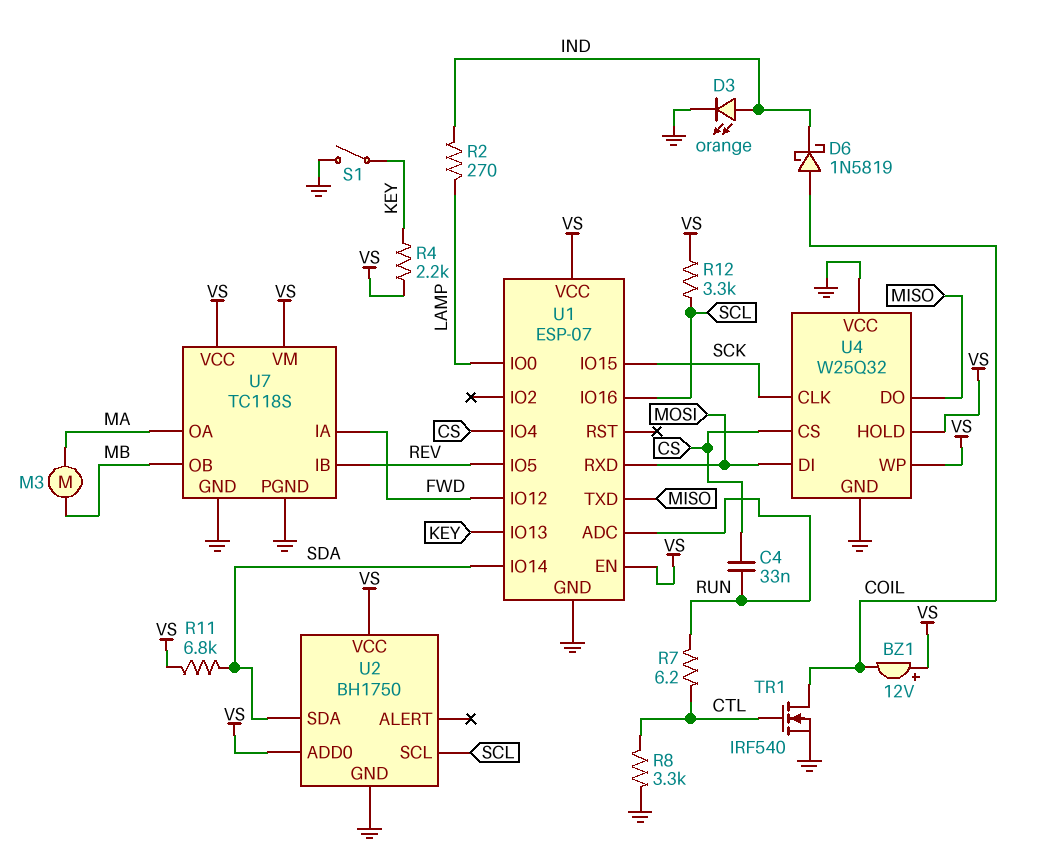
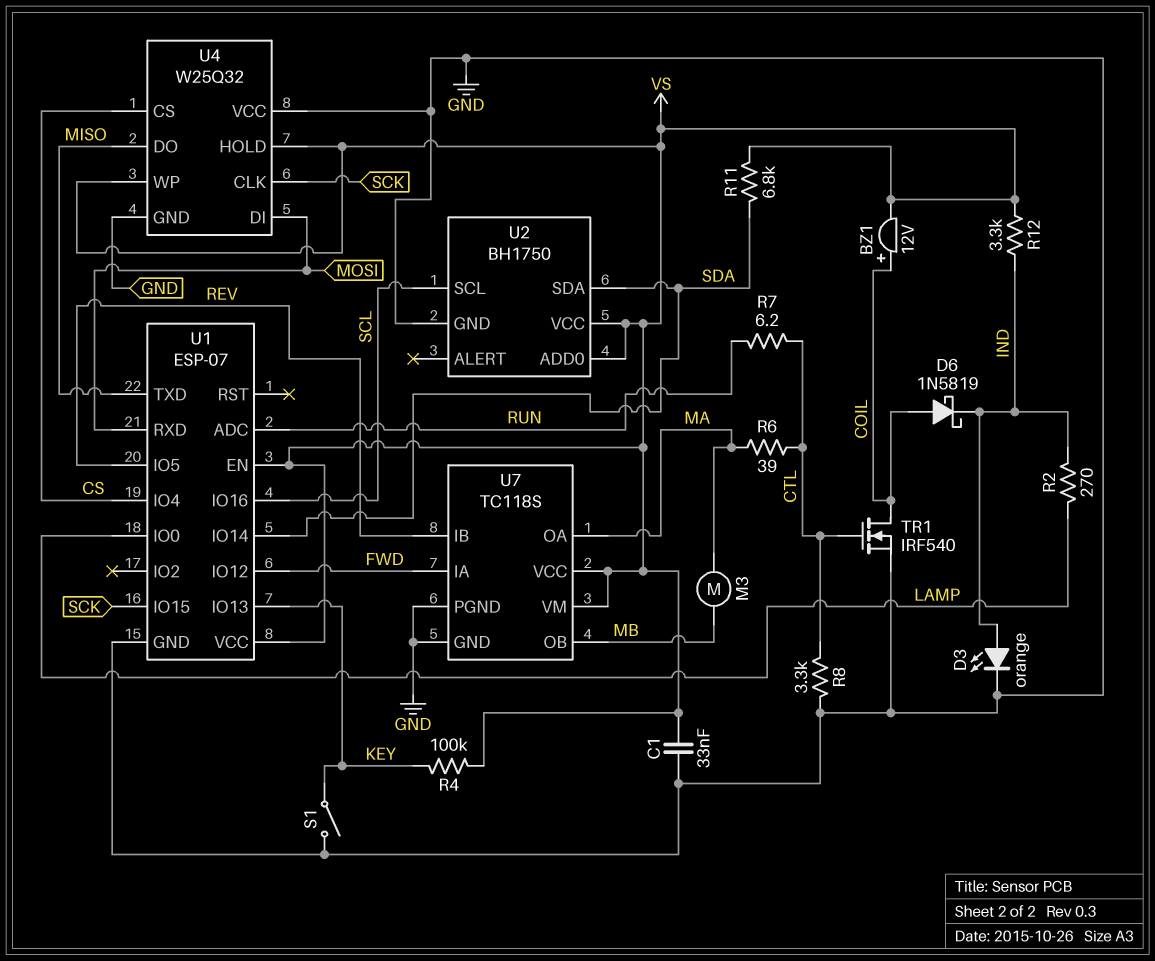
BZ1: buzzer 12V (plus VS, minus COIL) -> buzzer 12V (plus COIL, minus VS)
C1: none -> 33nF (GND, VS)
C4: 33nF (CS, RUN) -> none
R4: 2.2k (KEY, VS) -> 100k (KEY, VS)
R6: none -> 39 (CTL, MA)
R12: 3.3k (SCL, VS) -> 3.3k (IND, VS)

